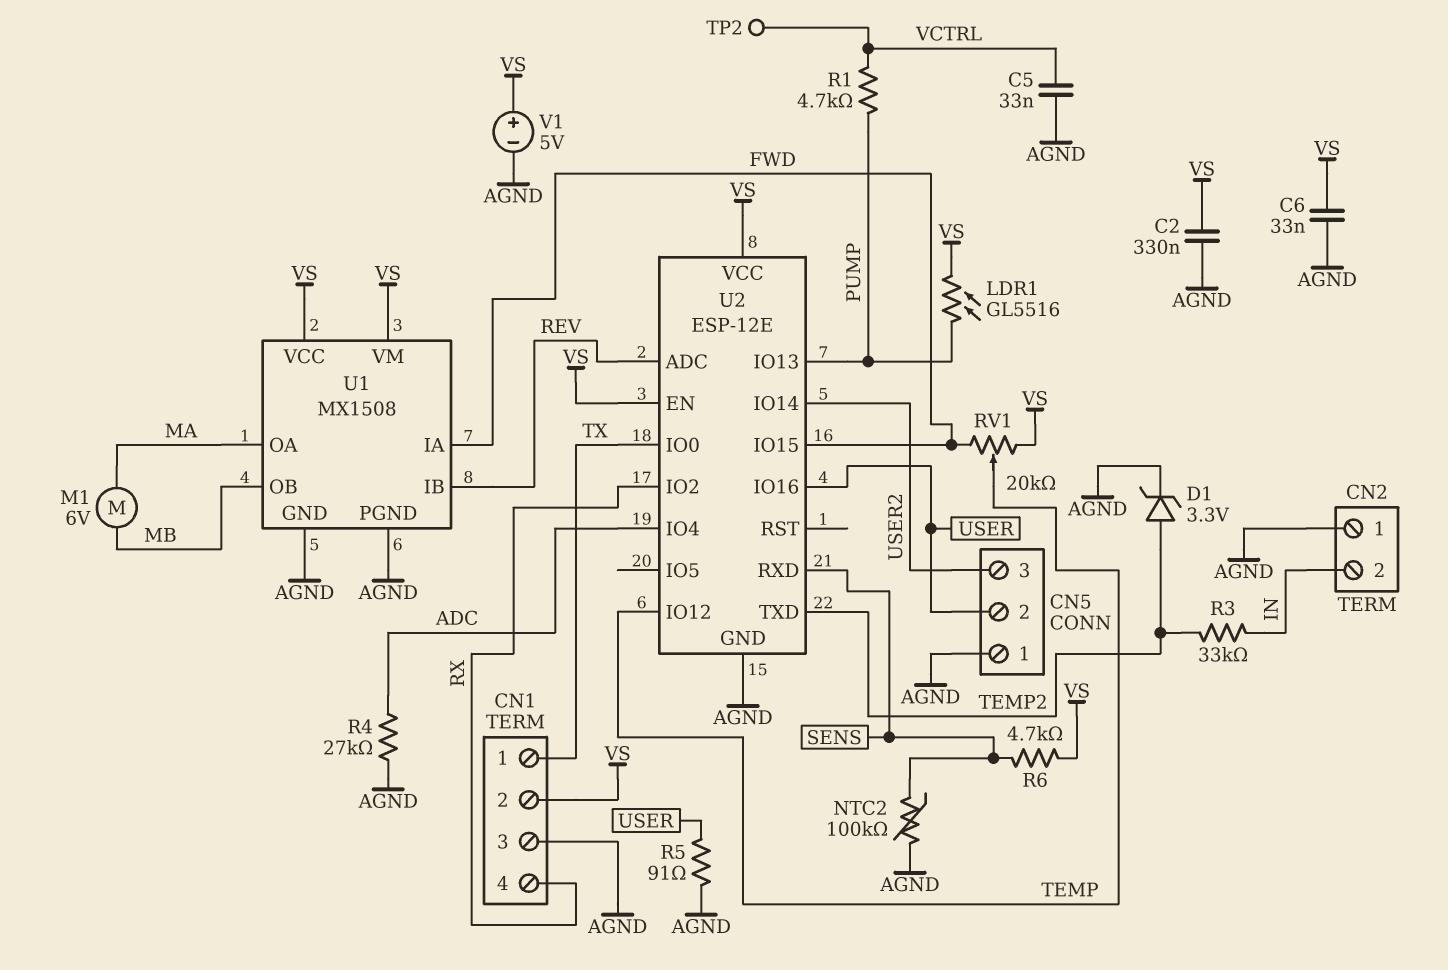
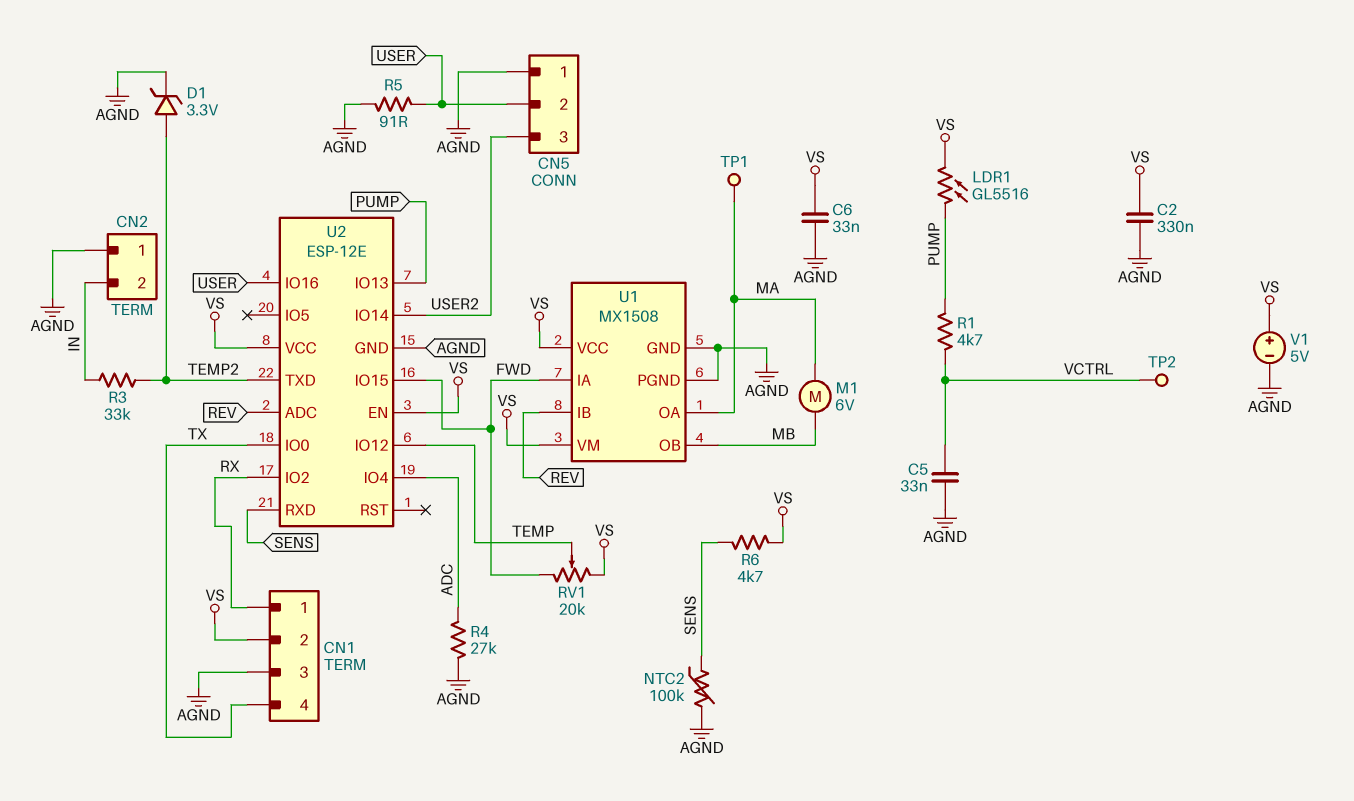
CN1 pin 1: TX -> RX
CN1 pin 4: RX -> TX
TP1: none -> test point (MA)

